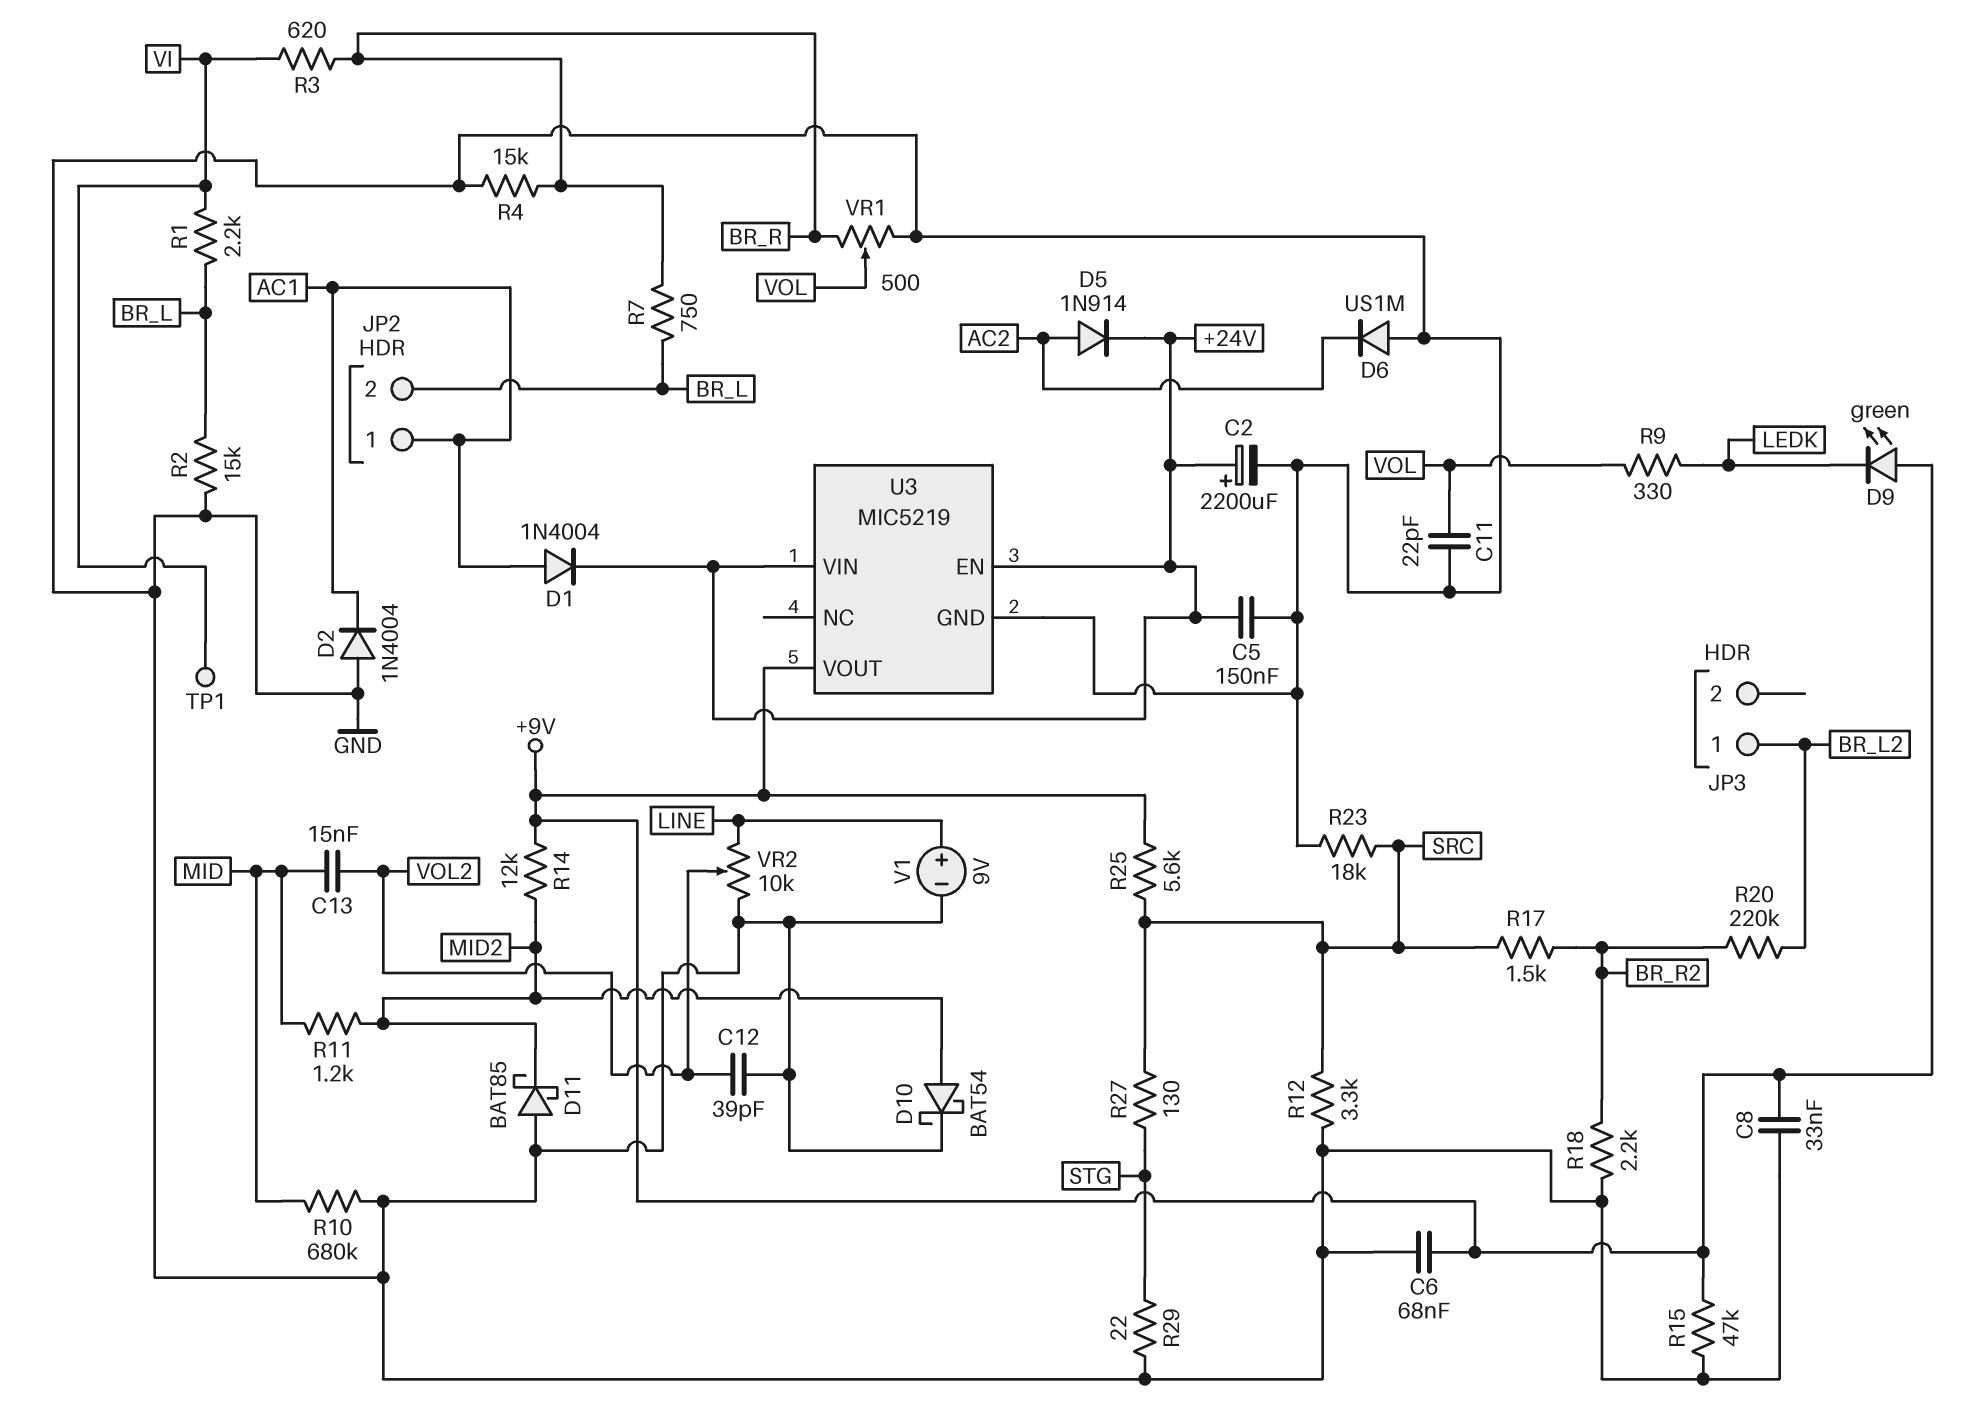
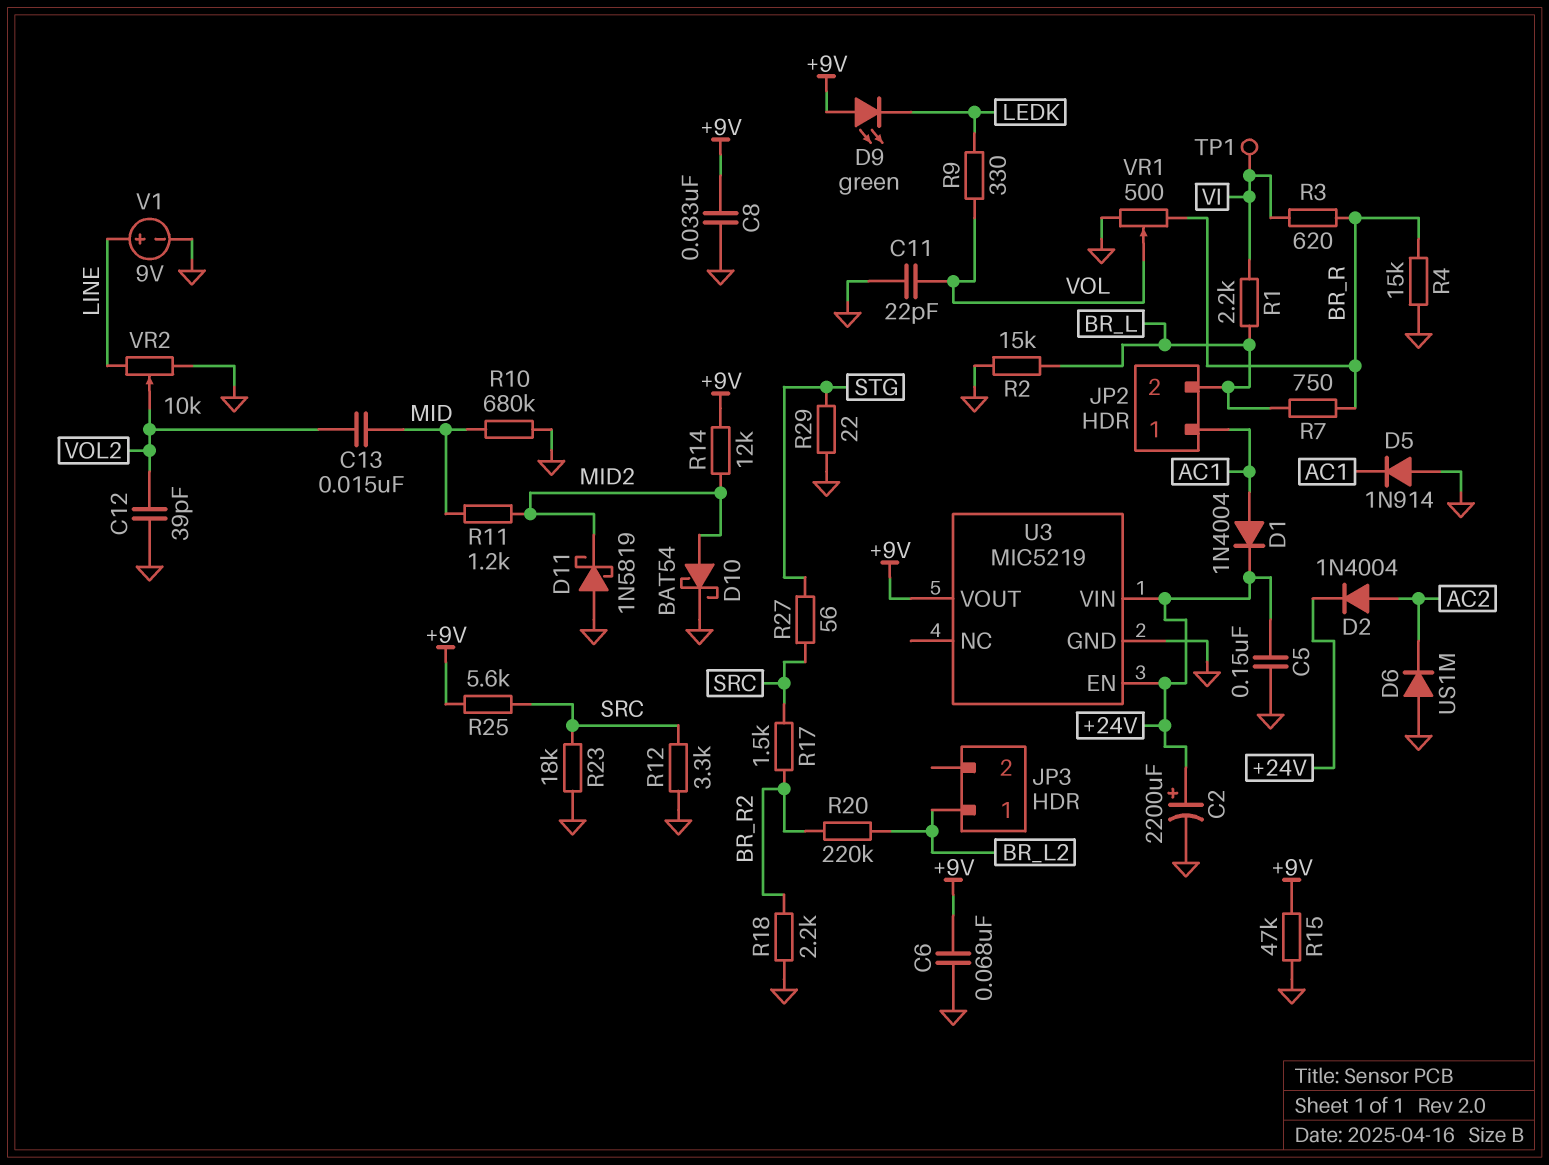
D2: diode 1N4004 (A GND, K AC1) -> diode 1N4004 (A AC2, K +24V)
D5: diode 1N914 (A AC2, K +24V) -> diode 1N914 (A GND, K AC1)
D11: schottky BAT85 (A GND, K MID2) -> schottky 1N5819 (A GND, K MID2)
R27: 130 (SRC, STG) -> 56 (SRC, STG)

